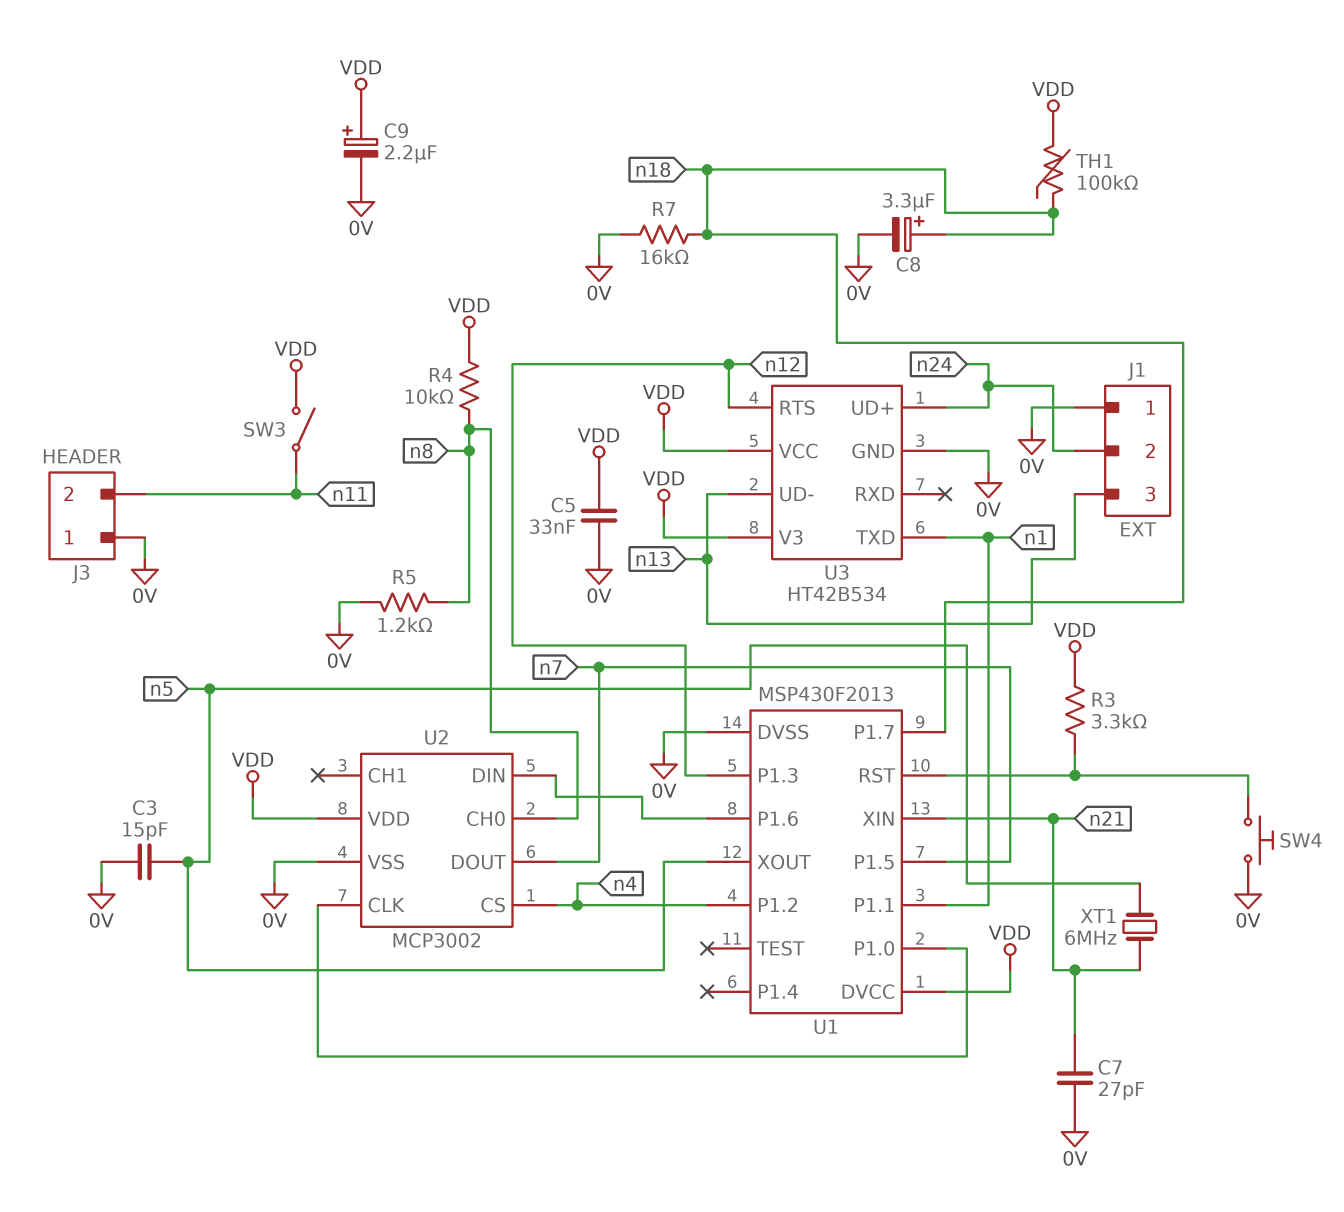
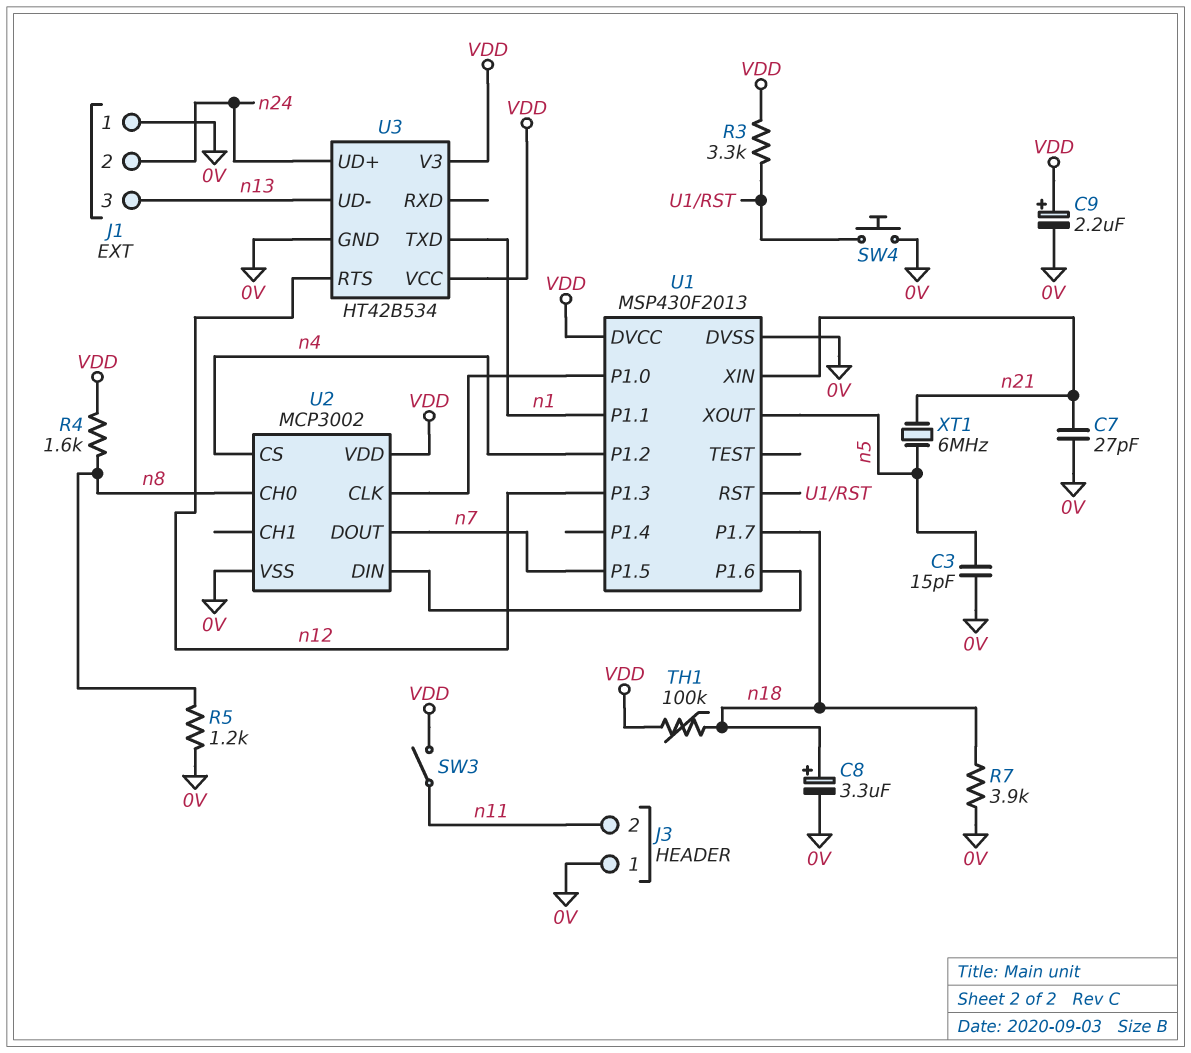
C5: 33nF (0V, VDD) -> none
R4: 10k (VDD, n8) -> 1.6k (VDD, n8)
R7: 16k (0V, n18) -> 3.9k (0V, n18)

